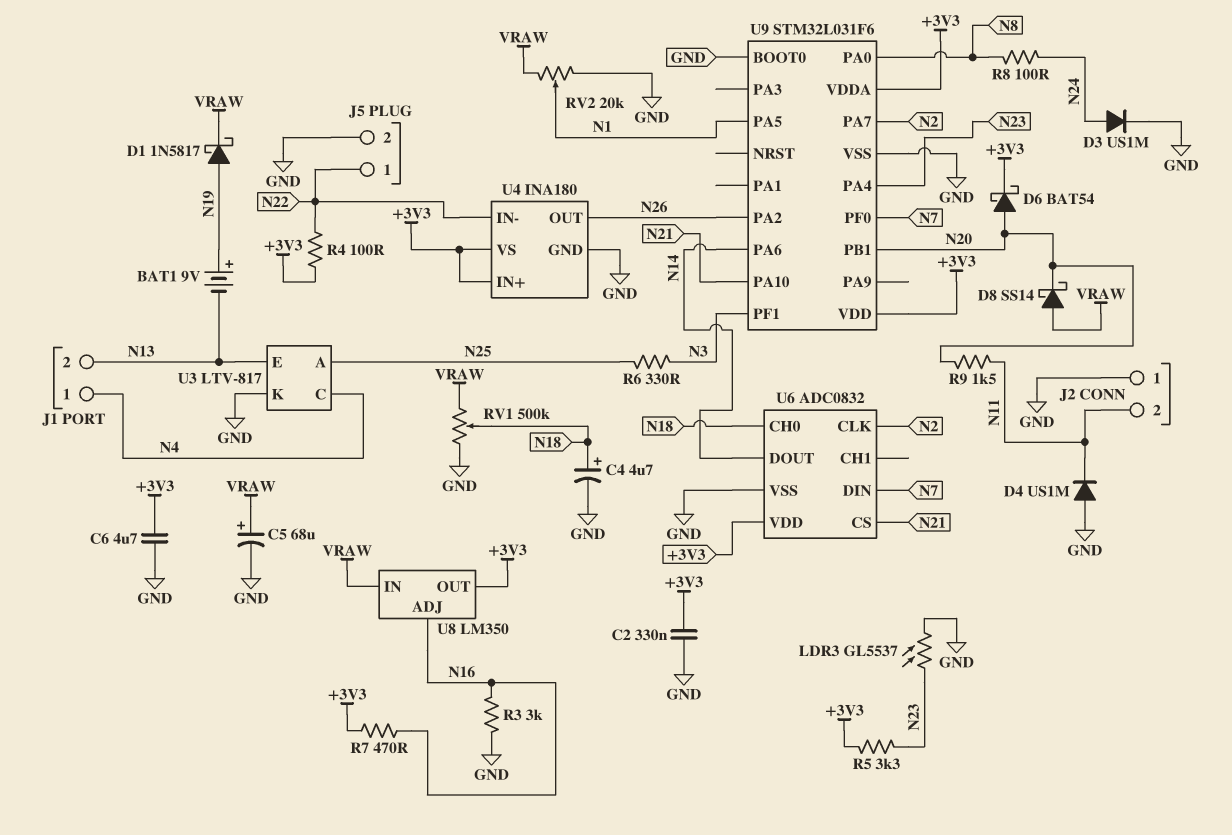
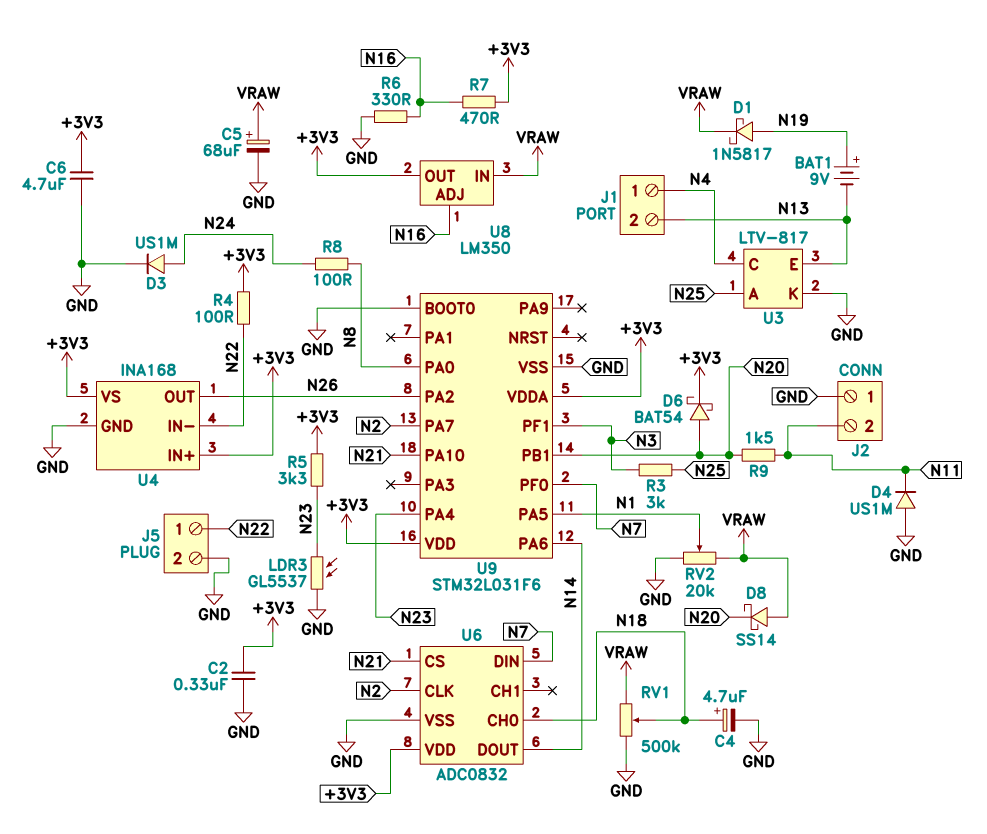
R3: 3k (GND, N16) -> 3k (N3, N25)
R6: 330 (N3, N25) -> 330 (GND, N16)
U4: INA180 -> INA168

